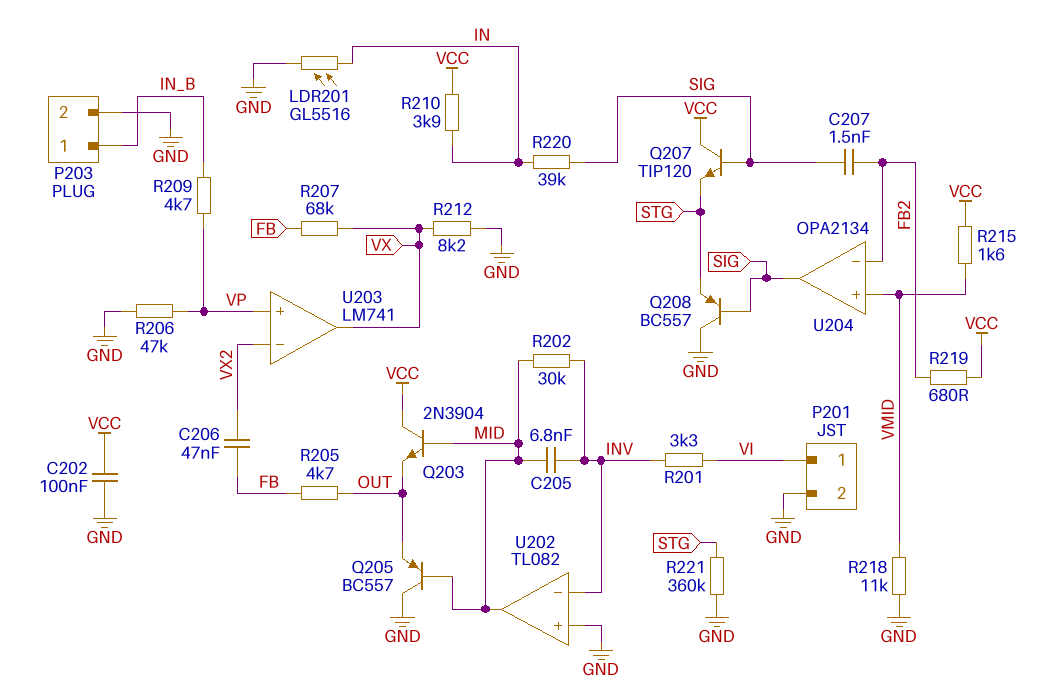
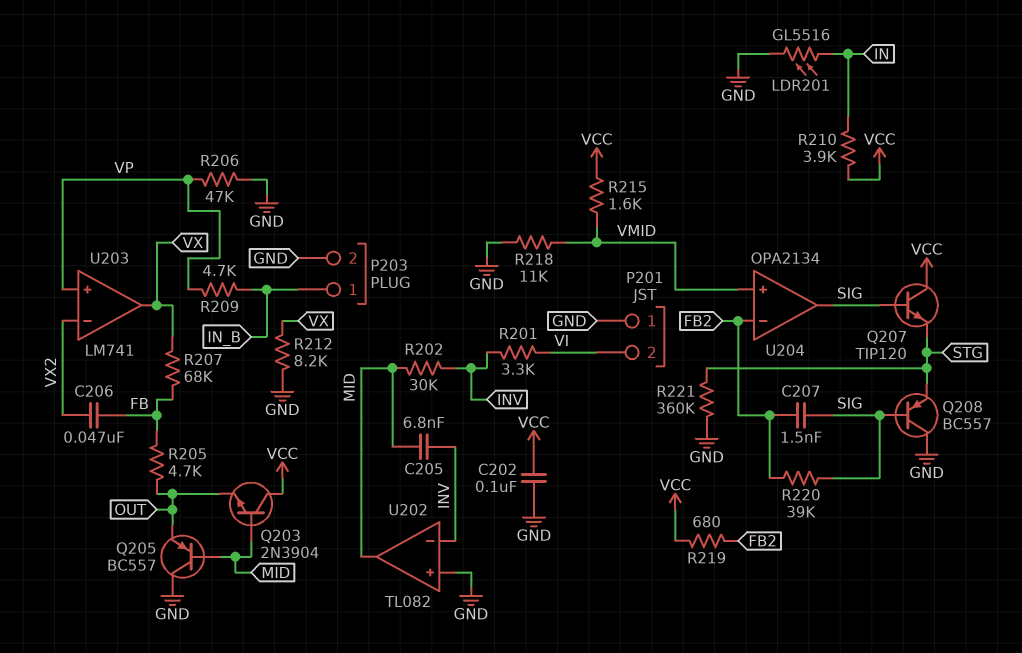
P201 pin 1: VI -> GND
P201 pin 2: GND -> VI
R220: 39k (IN, SIG) -> 39k (FB2, SIG)

